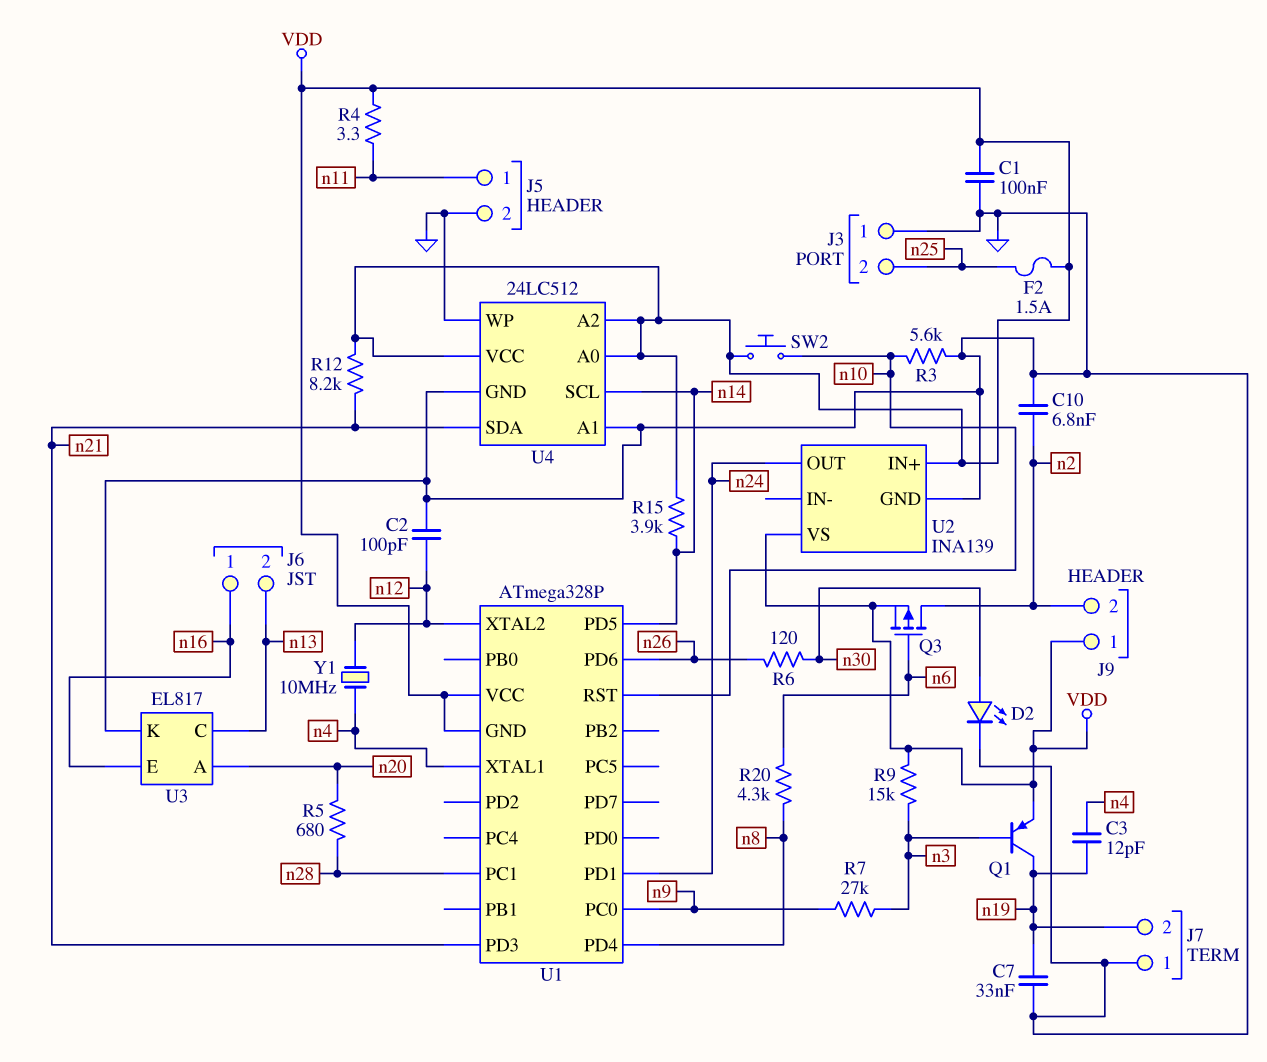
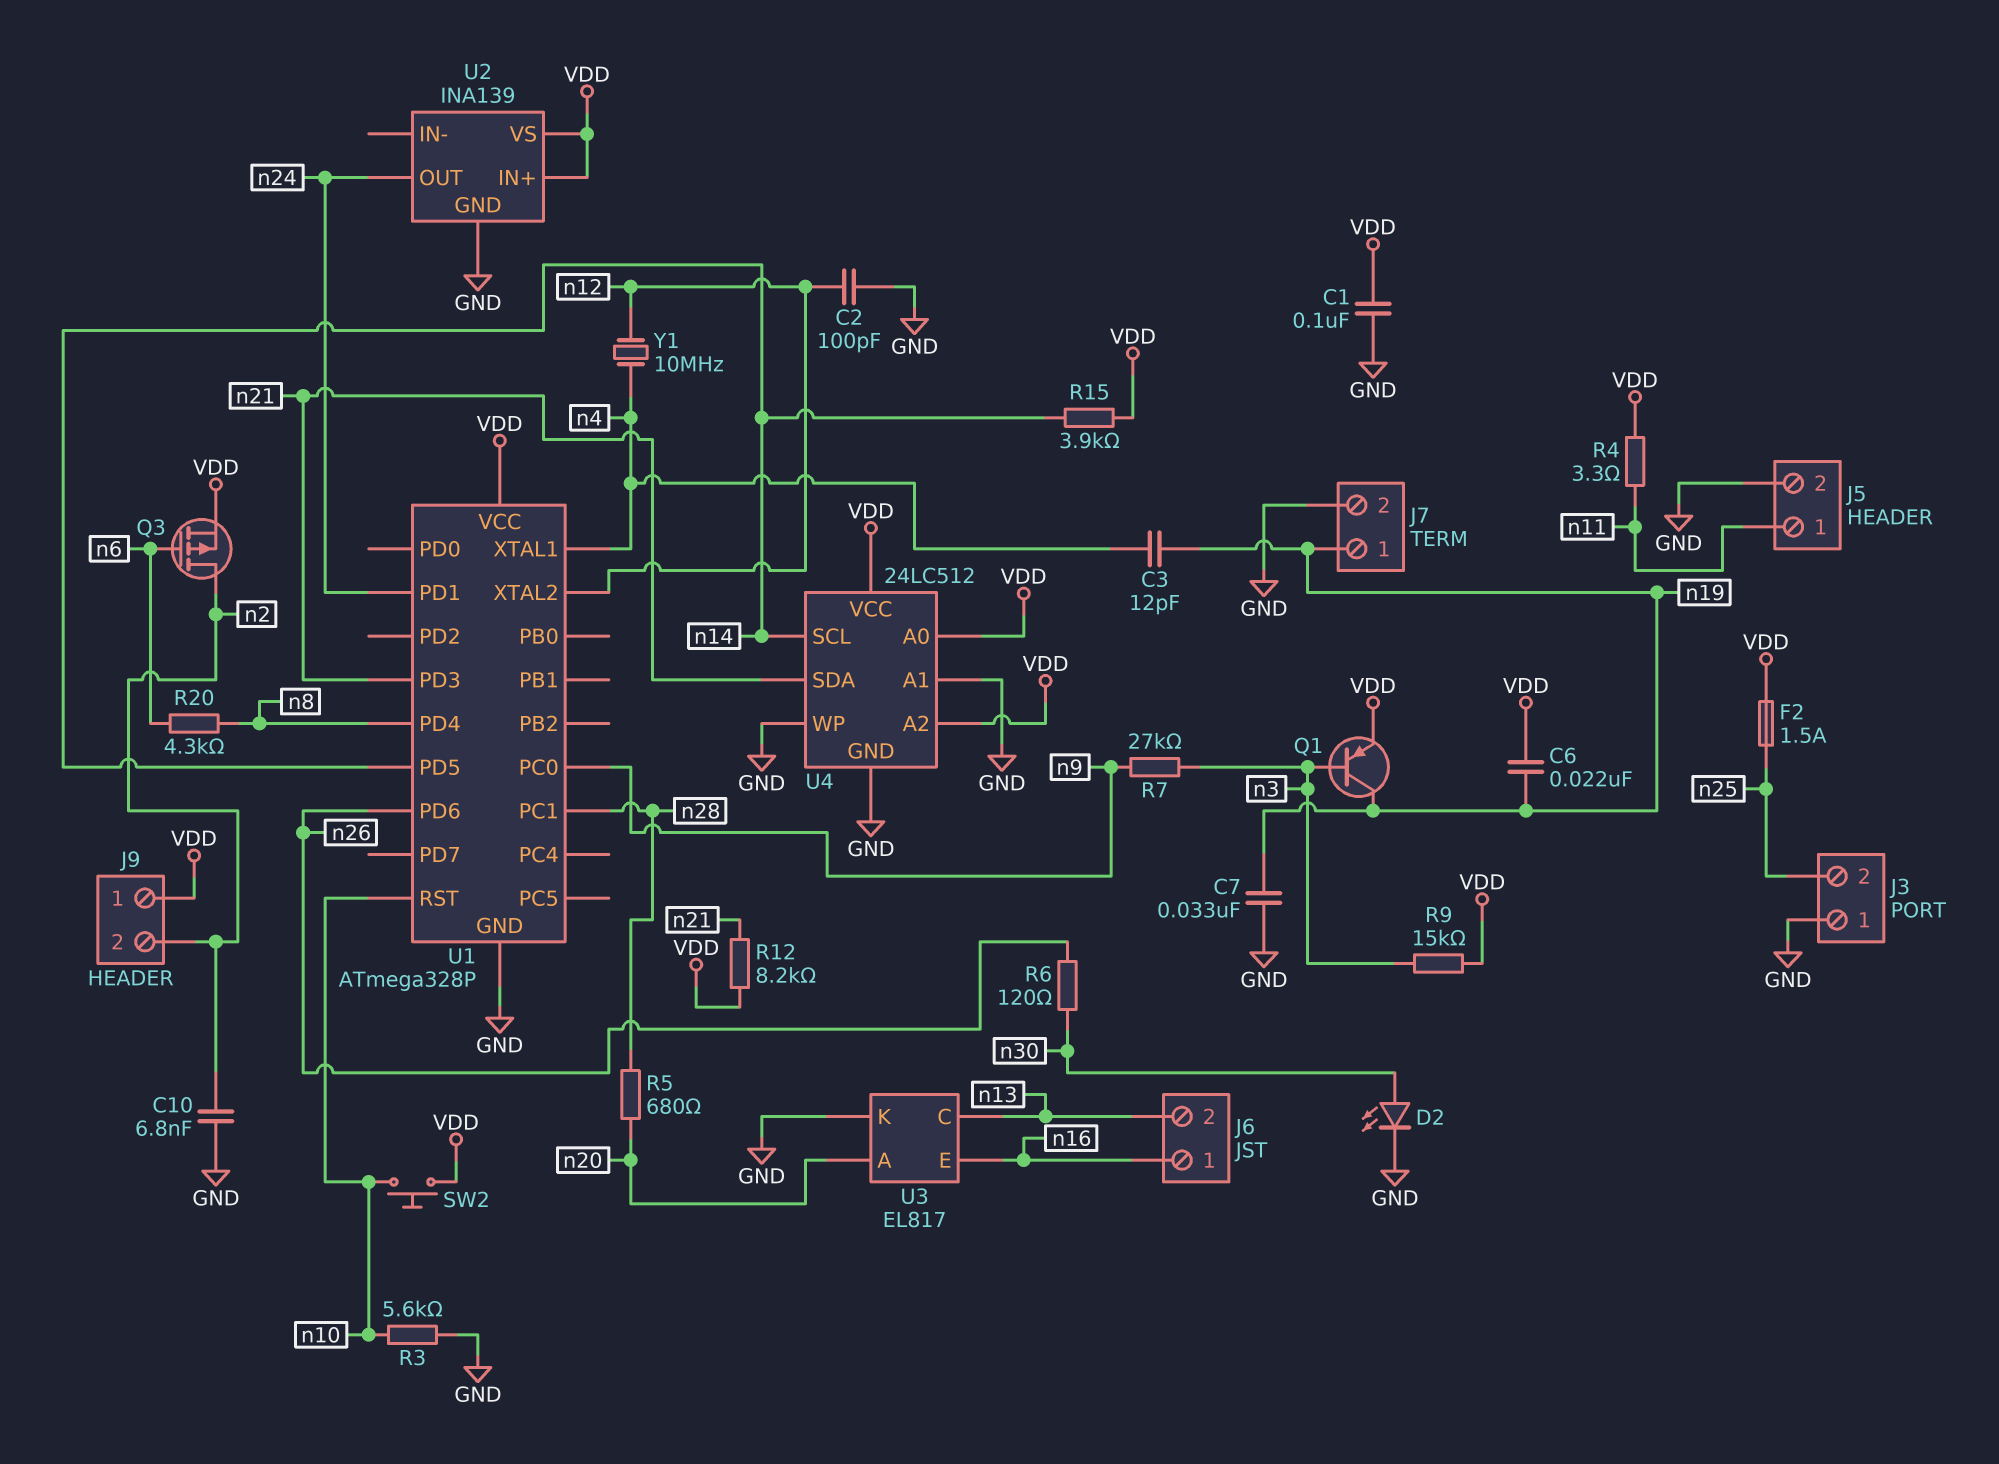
C6: none -> 22nF (VDD, n19)
J7 pin 1: GND -> n19
J7 pin 2: n19 -> GND
U1 pin GND: VDD -> GND

